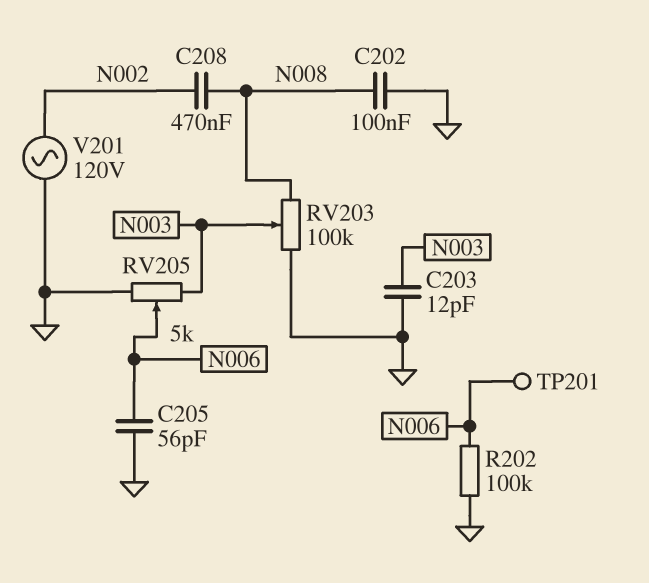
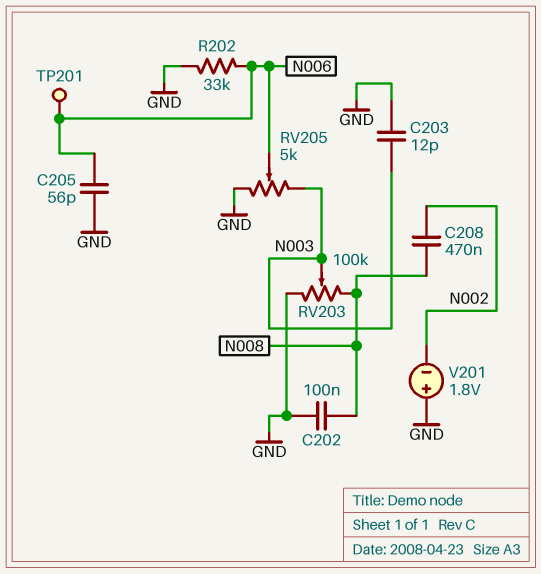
R202: 100k (GND, N006) -> 33k (GND, N006)
V201: AC 120V (GND, N002) -> 1.8V (plus GND, minus N002)

